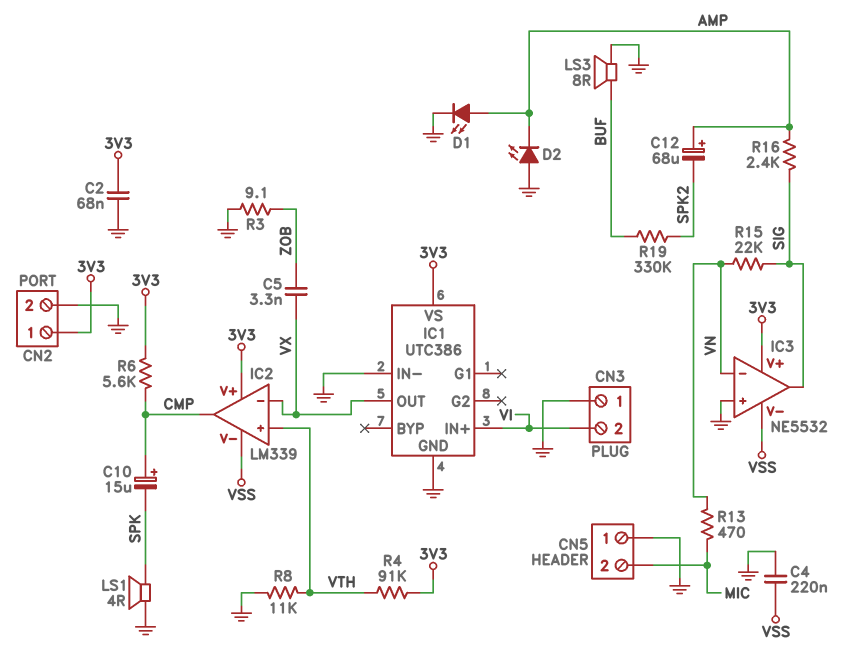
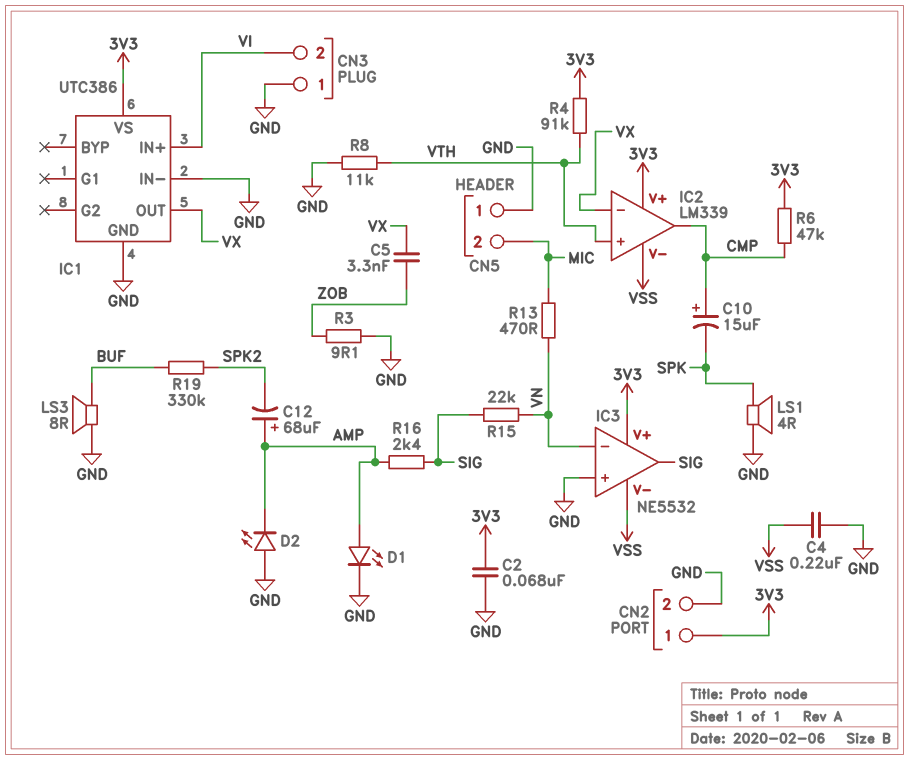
R6: 5.6k (3V3, CMP) -> 47k (3V3, CMP)

